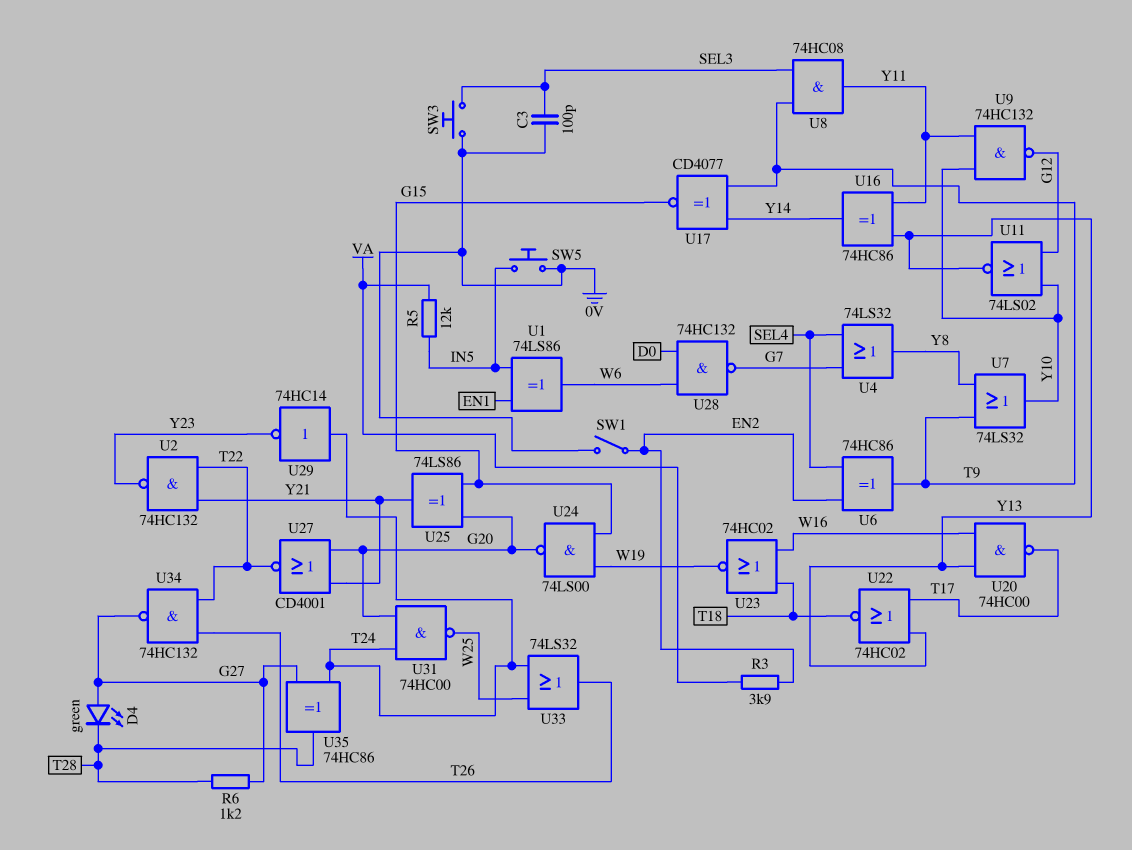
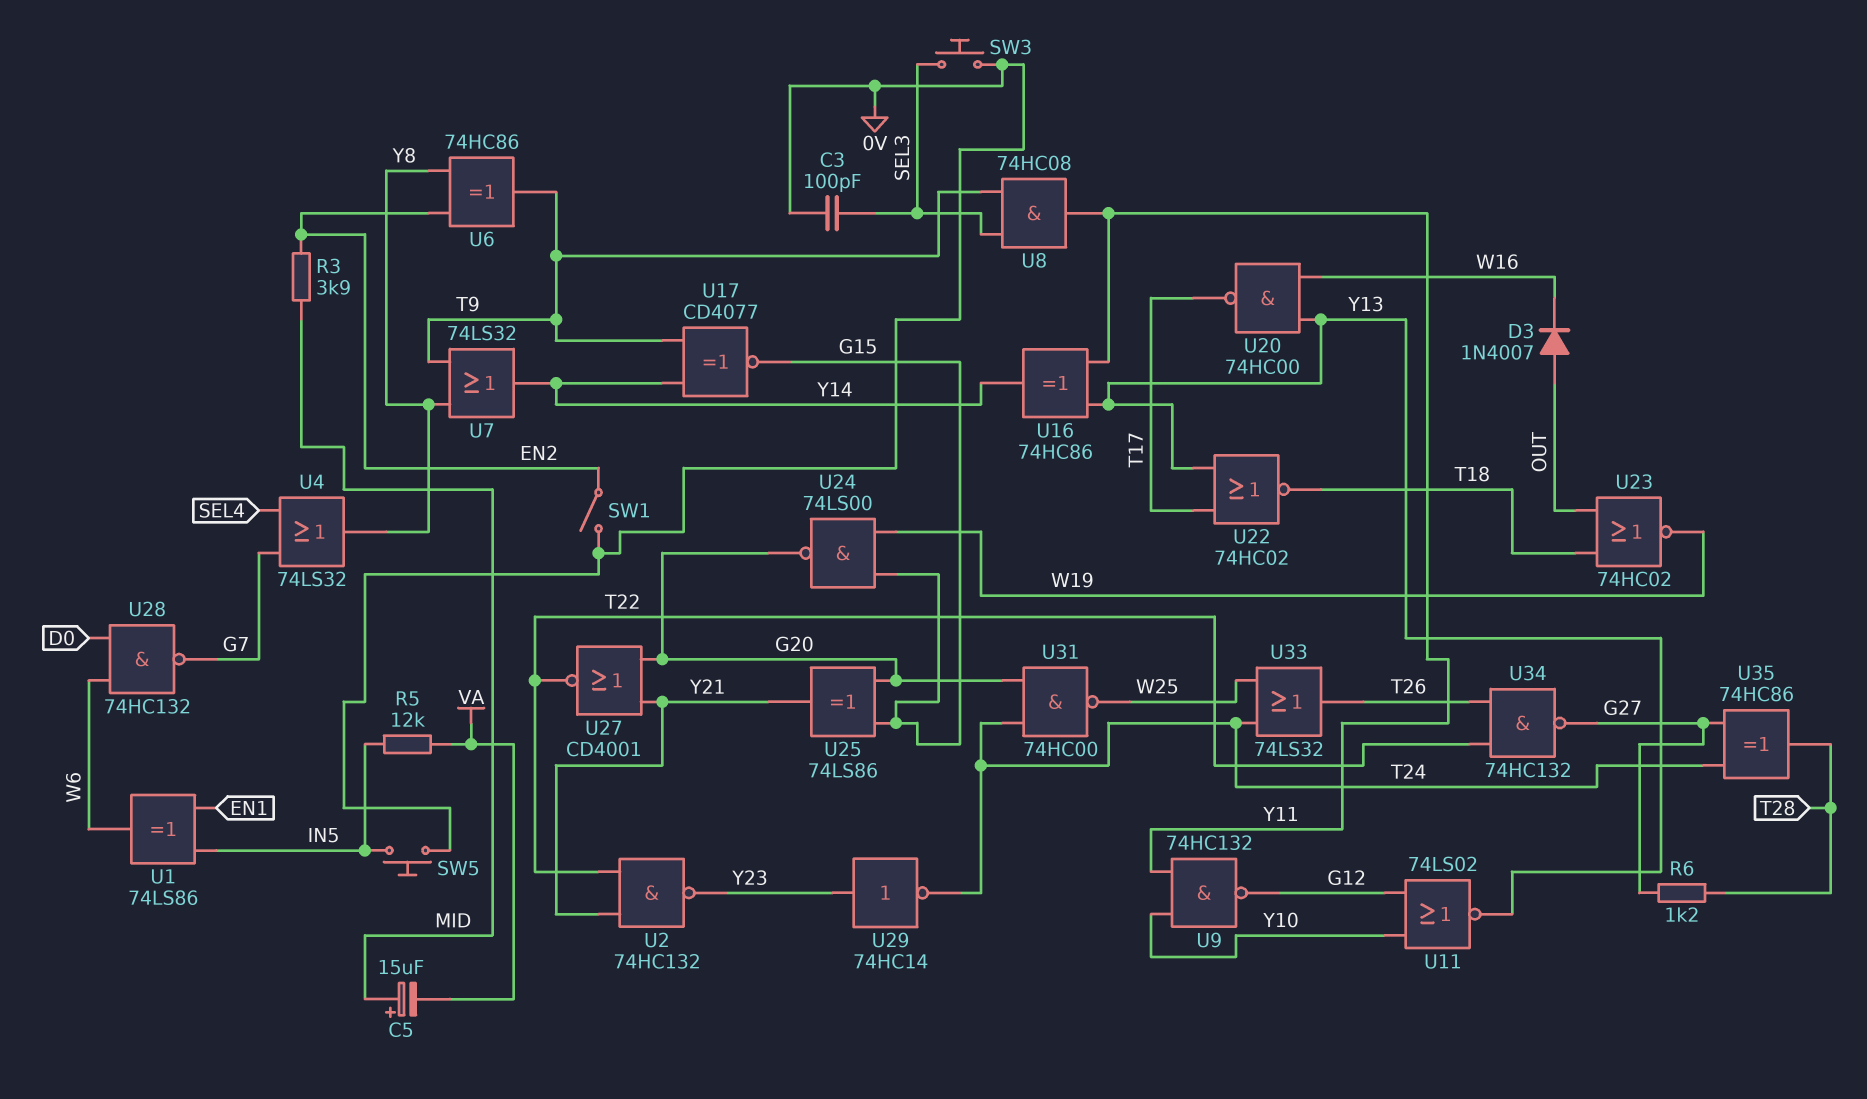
C5: none -> 15uF (plus MID, minus VA)
D3: none -> diode 1N4007 (A OUT, K W16)
D4: LED green (A G27, K T28) -> none
R3: 3.9k (EN2, VA) -> 3.9k (EN2, MID)
U6: XOR 74HC86 (in EN2, in SEL4, out T9) -> XOR 74HC86 (in EN2, in Y8, out T9)
U7: OR 74LS32 (in T9, in Y8, out Y10) -> OR 74LS32 (in T9, in Y8, out Y14)
U23: NOR 74HC02 (in T18, in W16, out W19) -> NOR 74HC02 (in OUT, in T18, out W19)
U29: NOT 74HC14 (in T24, out Y23) -> NOT 74HC14 (in Y23, out T24)

